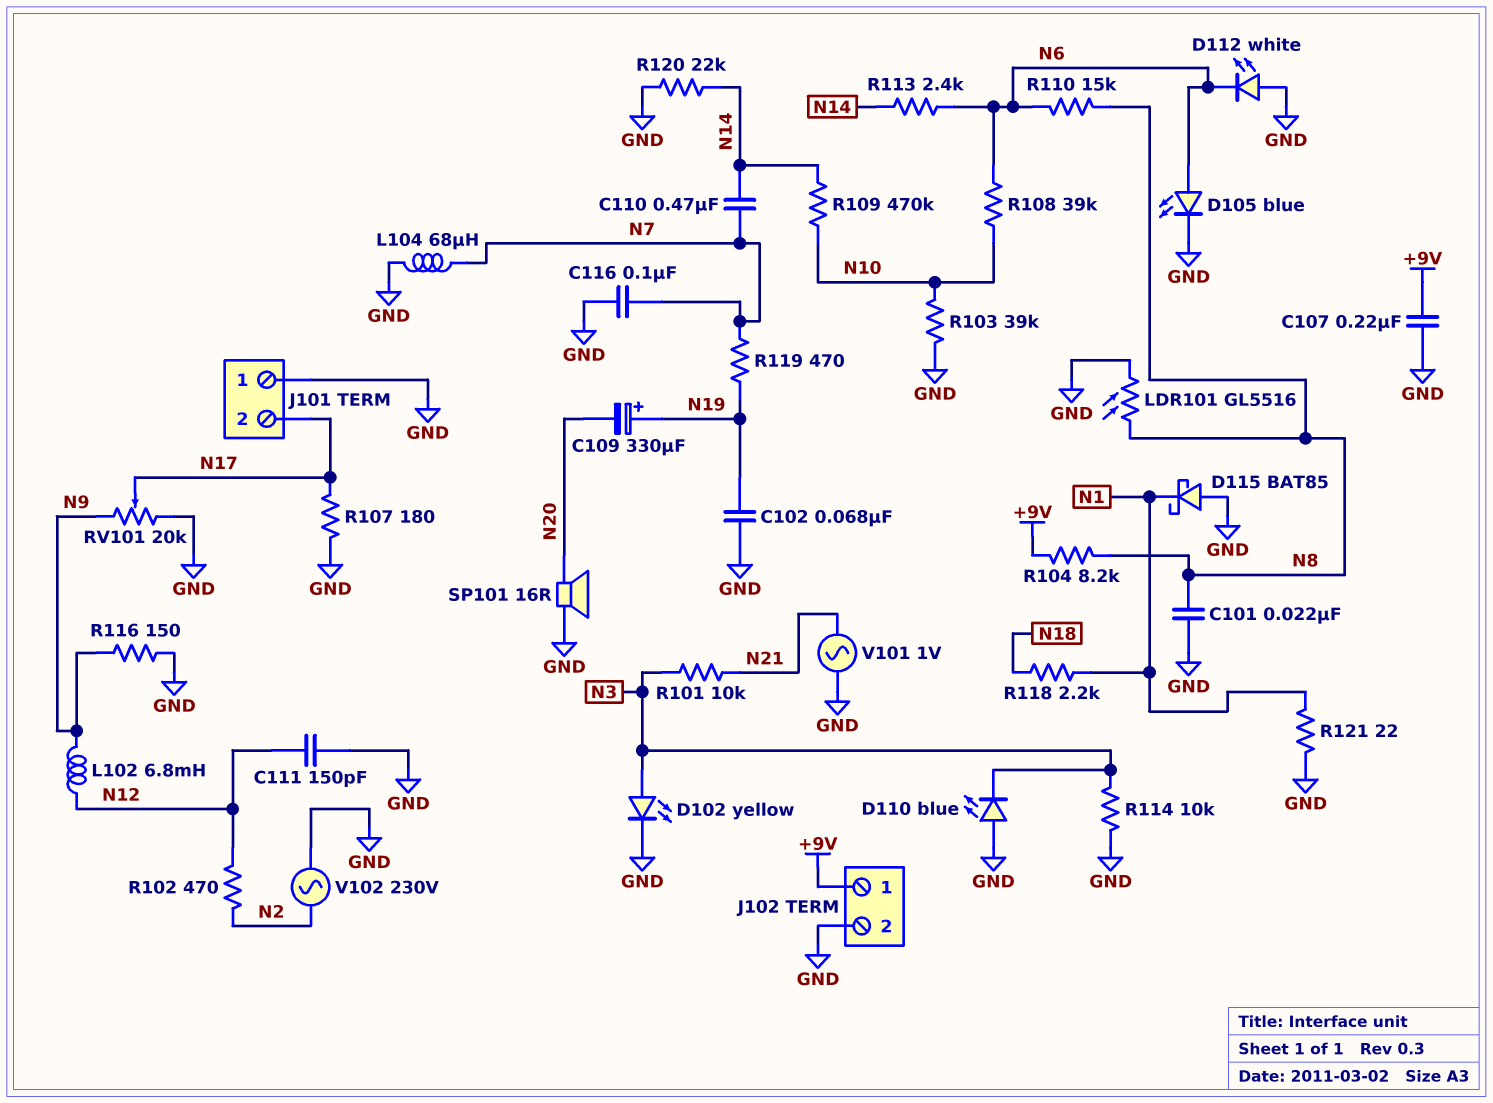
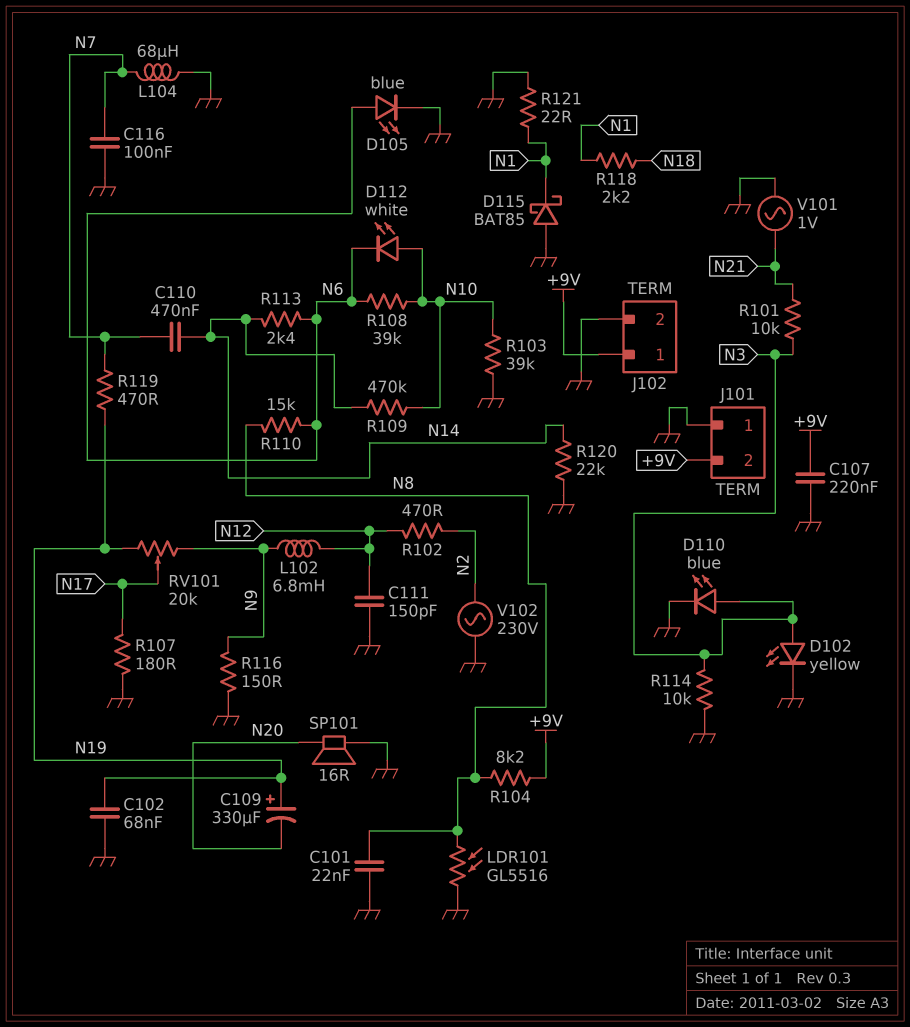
D110: LED blue (A GND, K N3) -> LED blue (A N3, K GND)
D112: LED white (A GND, K N6) -> LED white (A N10, K N6)
J101 pin 2: N17 -> +9V
RV101: 20k (GND, N9, wiper N17) -> 20k (N9, N19, wiper N17)

